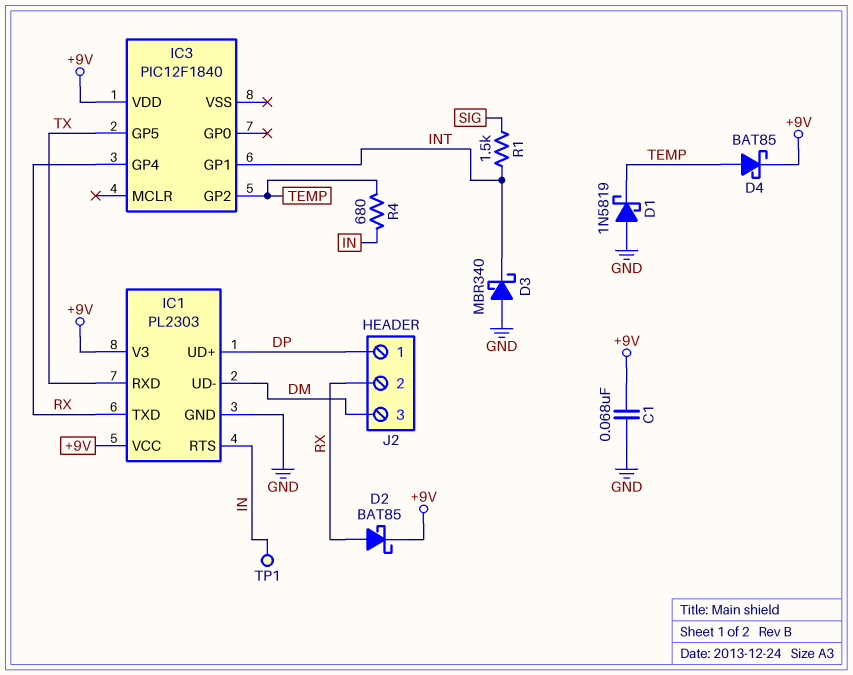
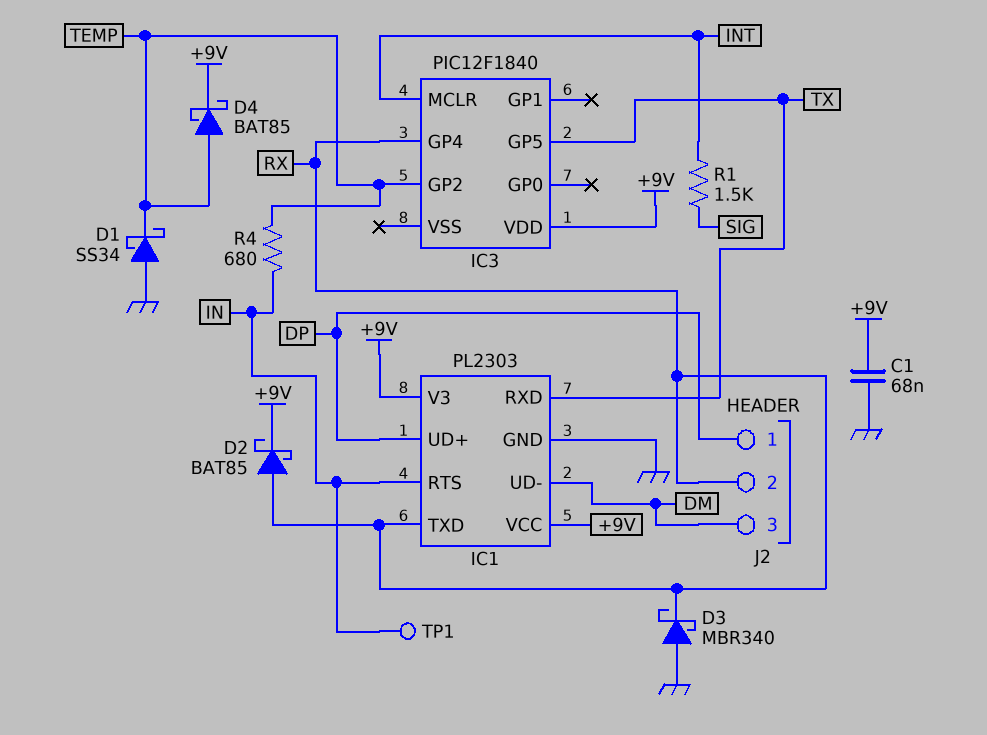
D1: schottky 1N5819 (A GND, K TEMP) -> schottky SS34 (A GND, K TEMP)
D3: schottky MBR340 (A GND, K INT) -> schottky MBR340 (A GND, K RX)
IC3 pin GP1: INT -> none
IC3 pin MCLR: none -> INT

